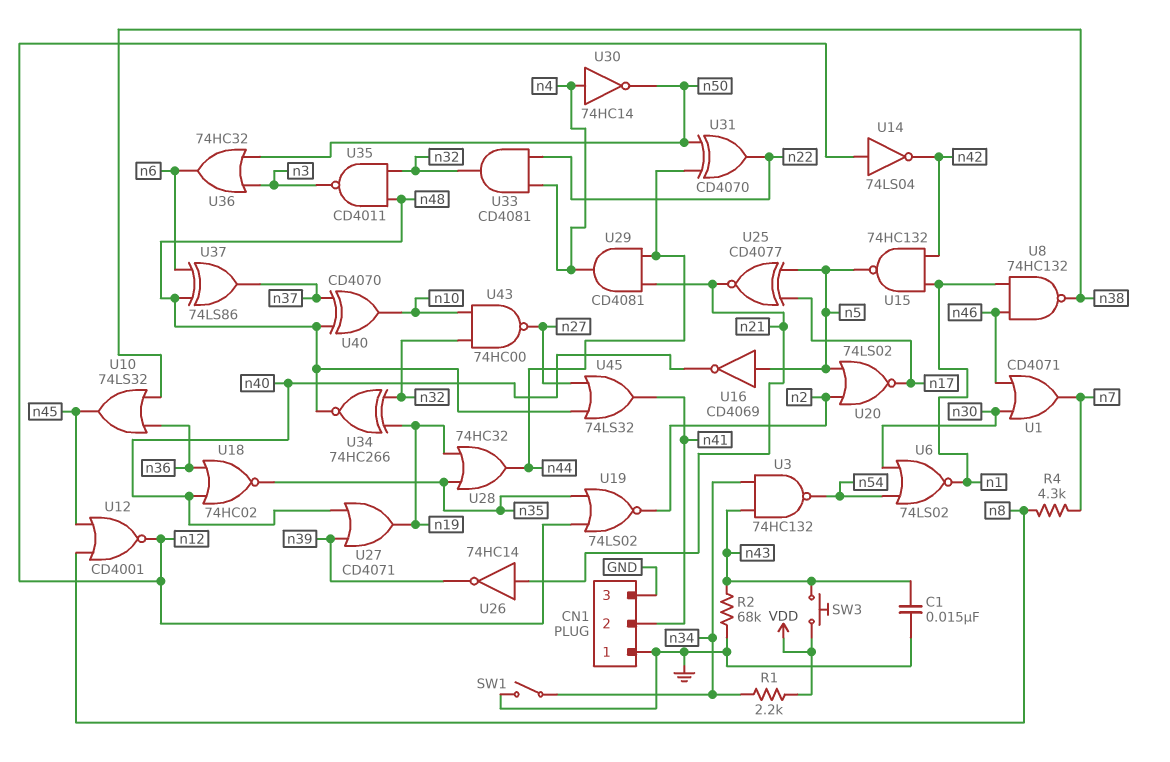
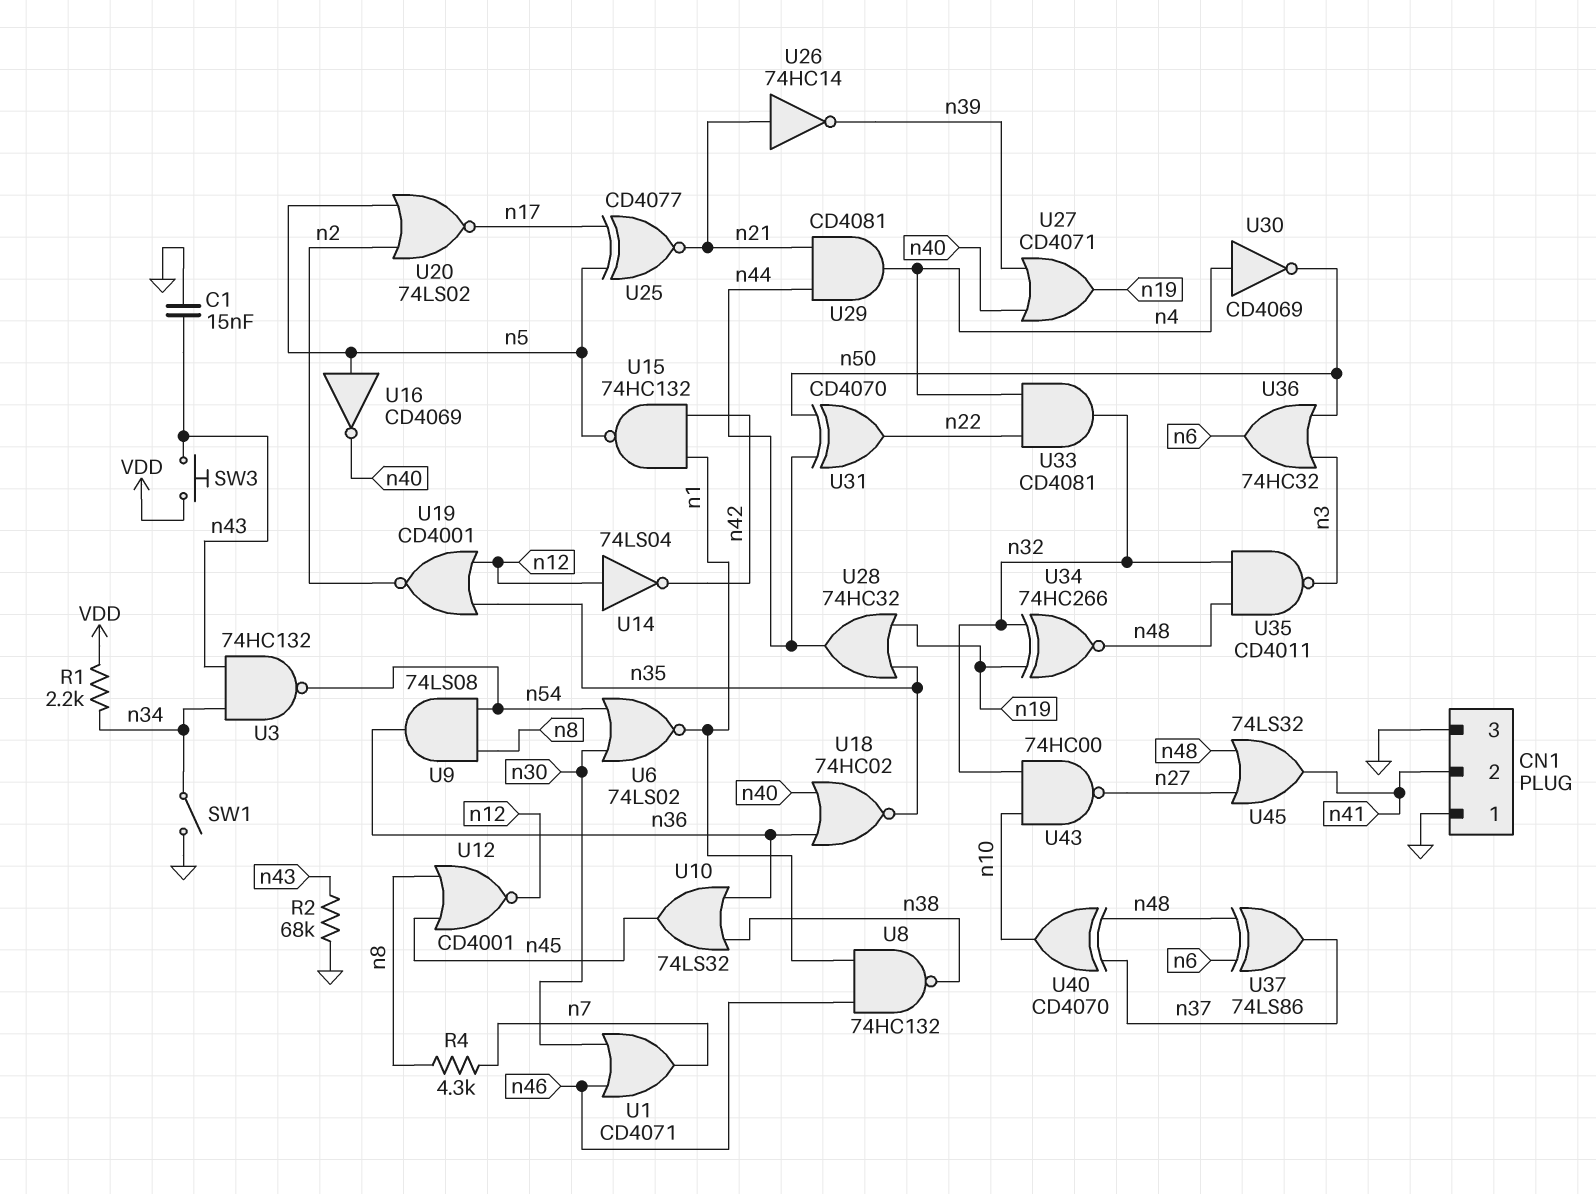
U9: none -> AND 74LS08 (in n8, in n54, out n36)
U19: NOR 74LS02 (in n12, in n35, out n2) -> NOR CD4001 (in n12, in n35, out n2)
U30: NOT 74HC14 (in n4, out n50) -> NOT CD4069 (in n4, out n50)

